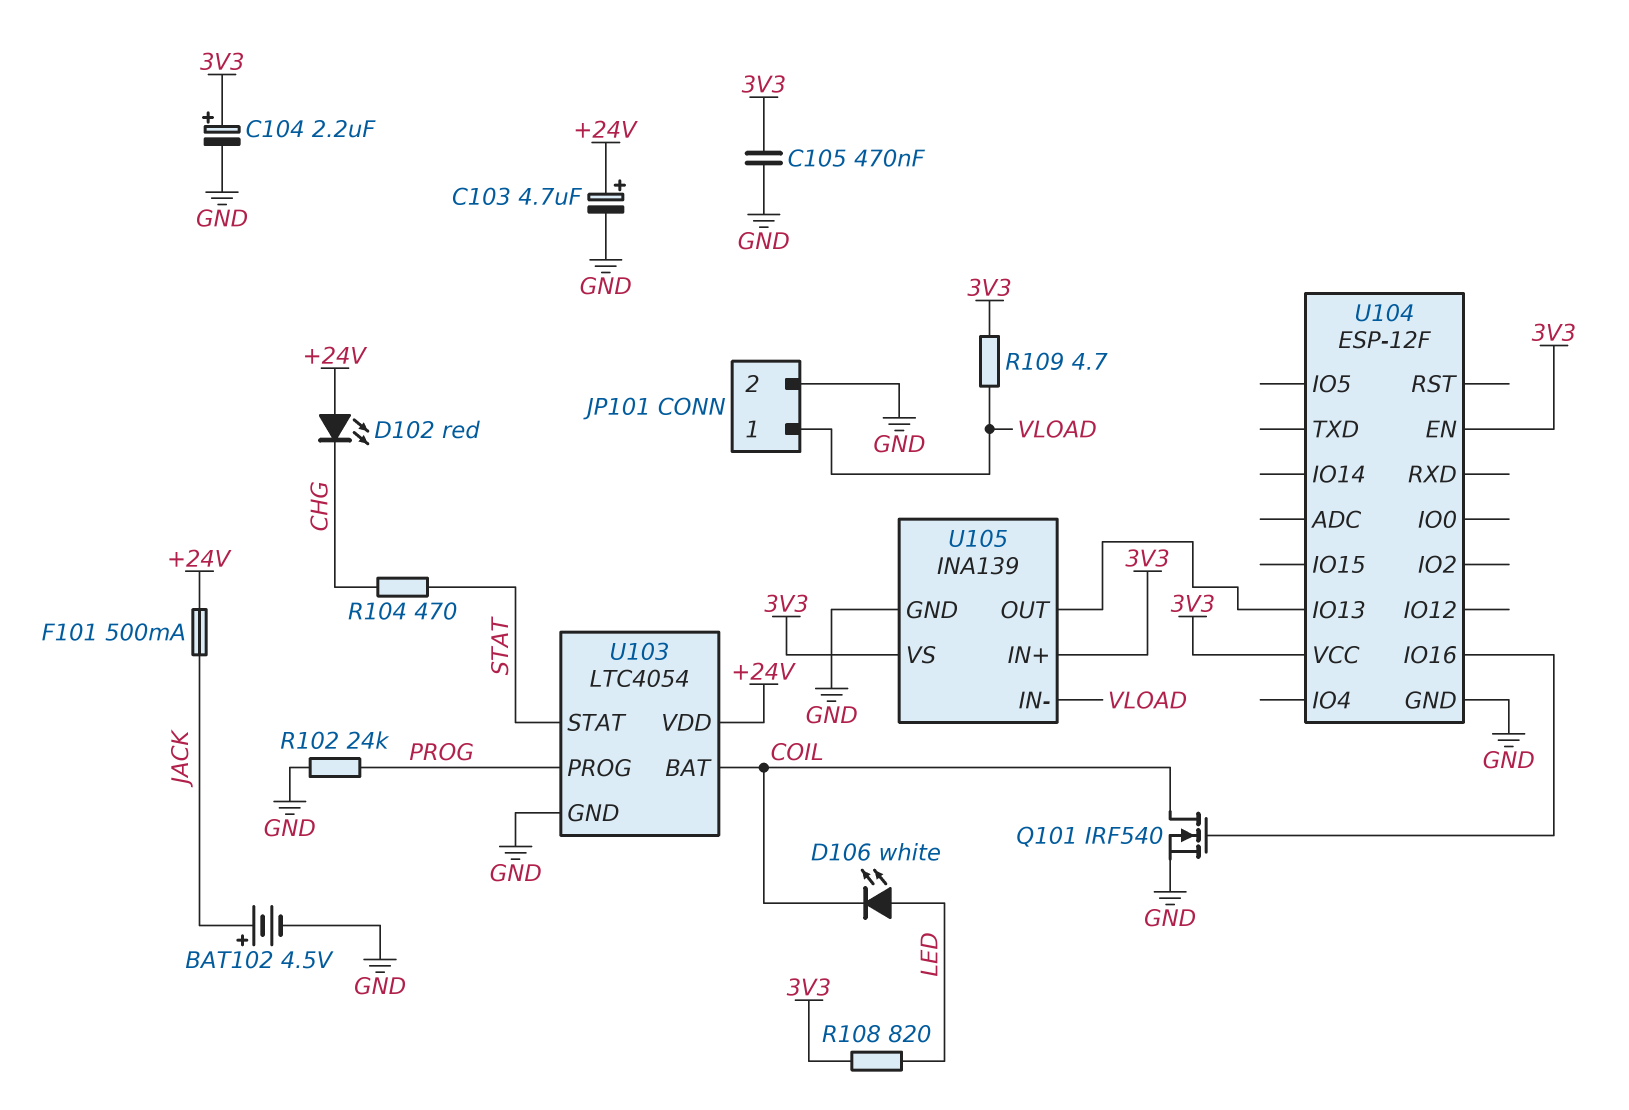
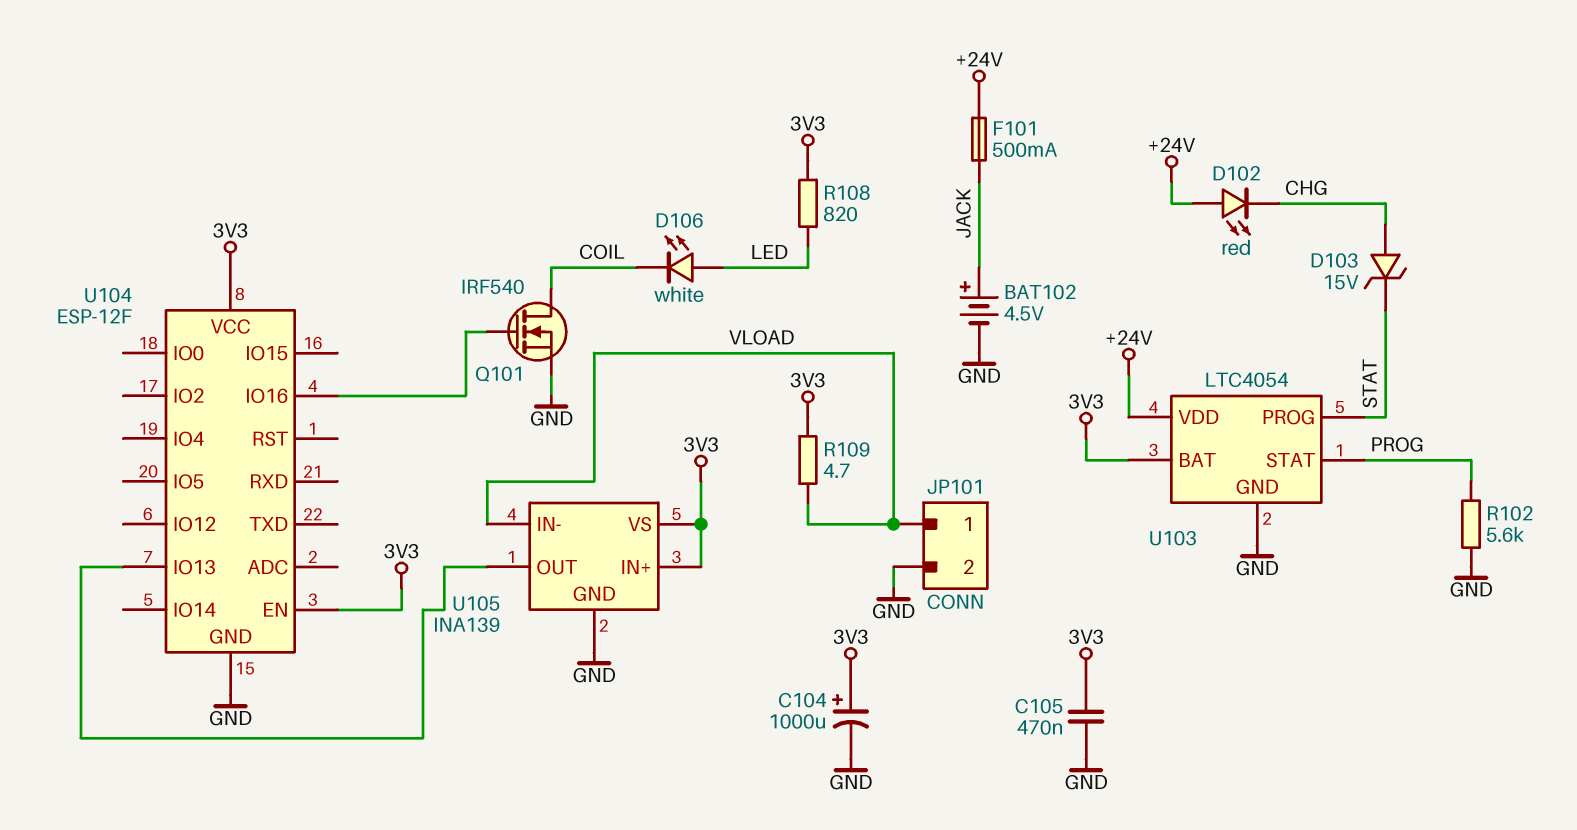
C103: 4.7uF (plus +24V, minus GND) -> none
C104: 2.2uF (plus 3V3, minus GND) -> 1000uF (plus 3V3, minus GND)
D103: none -> zener 15V (A CHG, K STAT)
R102: 24k (GND, PROG) -> 5.6k (GND, PROG)
R104: 470 (CHG, STAT) -> none
U103 pin BAT: COIL -> 3V3
U103 pin PROG: PROG -> STAT
U103 pin STAT: STAT -> PROG

